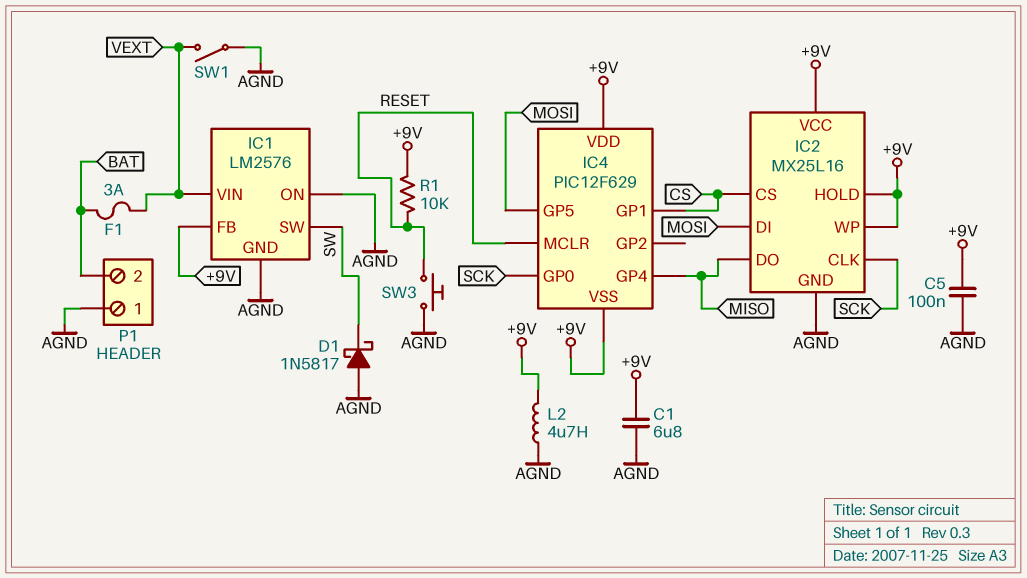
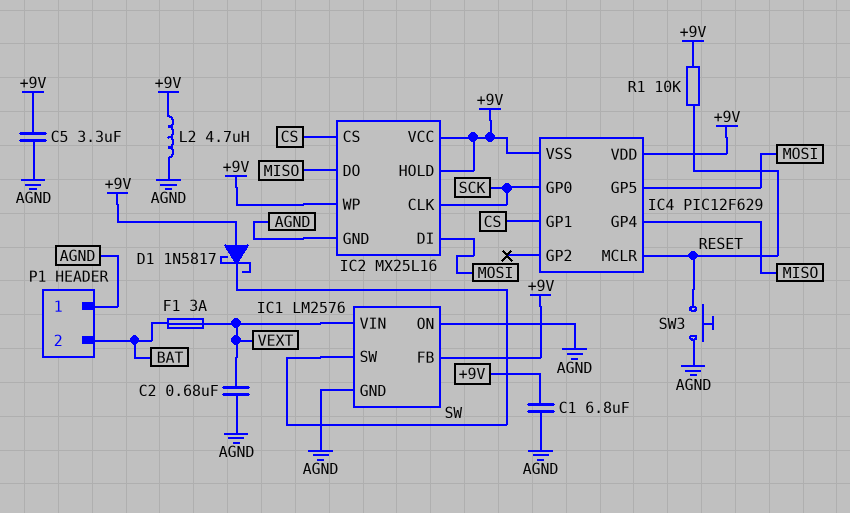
C2: none -> 680nF (AGND, VEXT)
C5: 100nF (+9V, AGND) -> 3.3uF (+9V, AGND)
D1: schottky 1N5817 (A AGND, K SW) -> schottky 1N5817 (A +9V, K SW)
SW1: switch (AGND, VEXT) -> none

